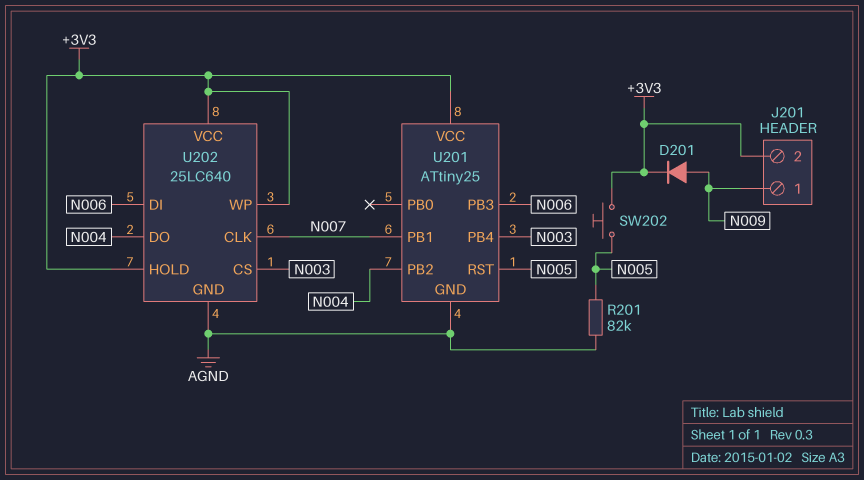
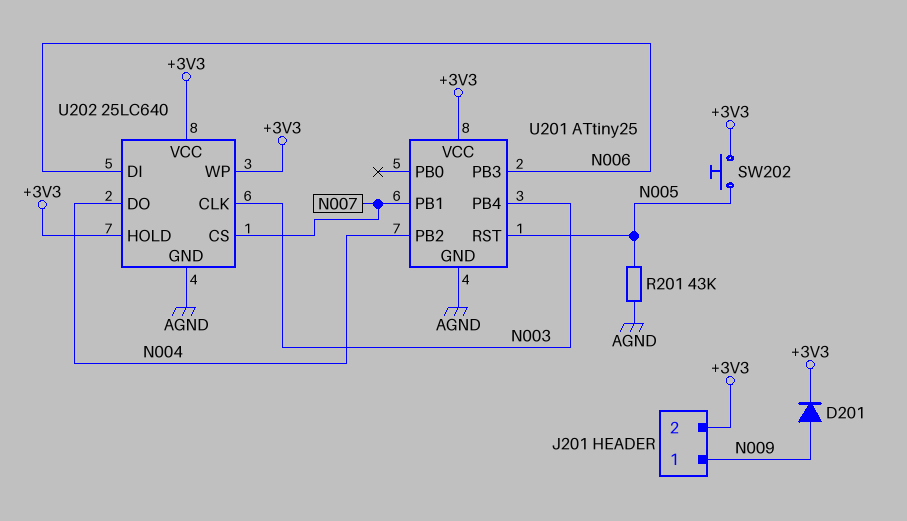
R201: 82k (AGND, N005) -> 43k (AGND, N005)
U202 pin CLK: N007 -> N003
U202 pin CS: N003 -> N007

